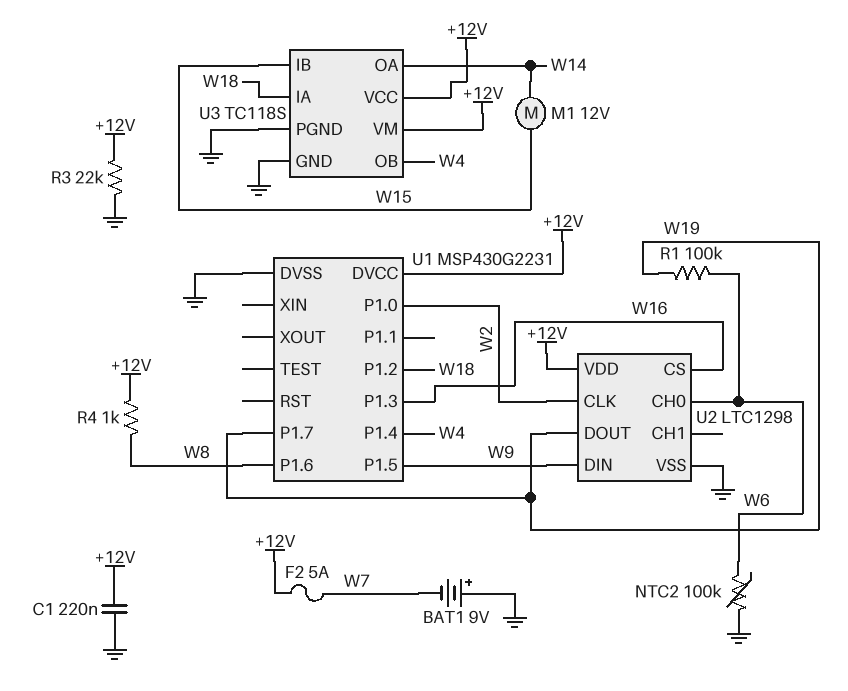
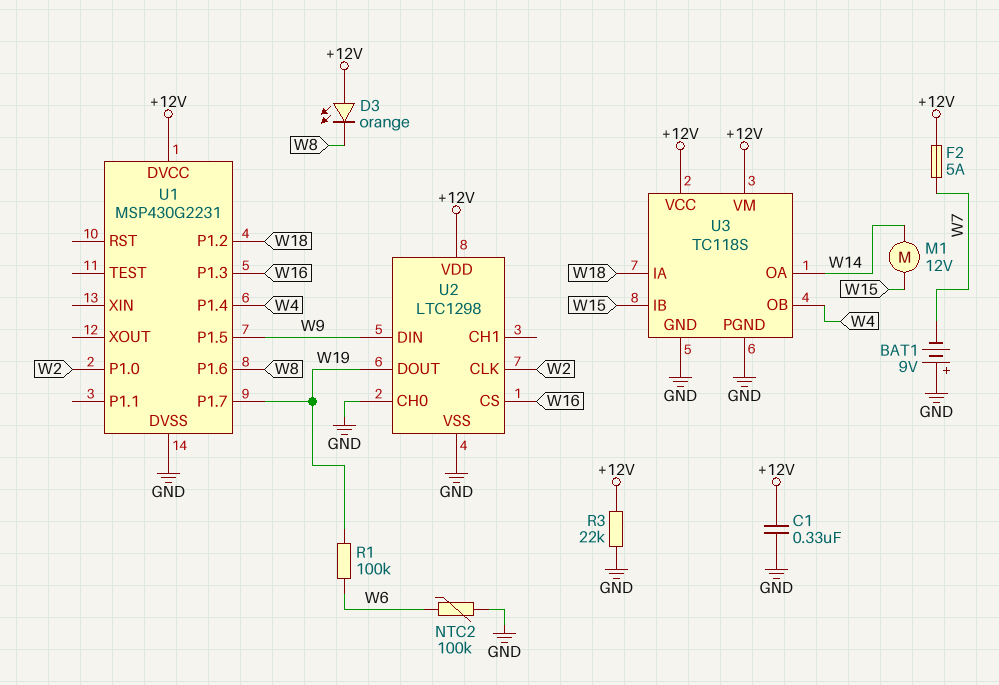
C1: 220nF (+12V, GND) -> 330nF (+12V, GND)
D3: none -> LED orange (A +12V, K W8)
R4: 1k (+12V, W8) -> none
U2 pin CH0: W6 -> GND

